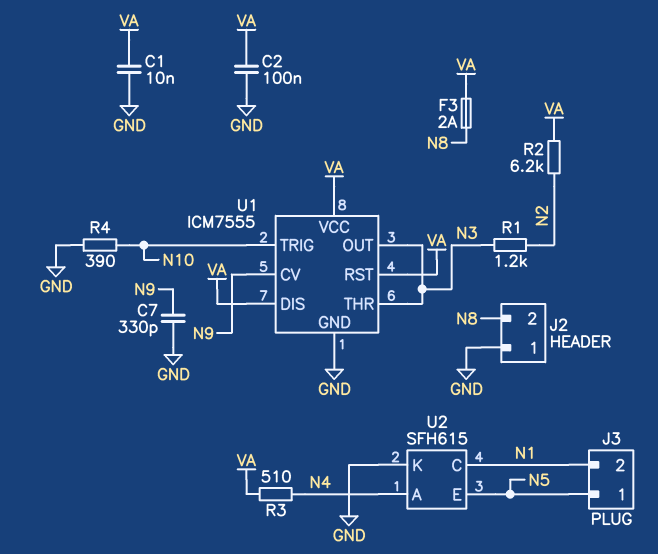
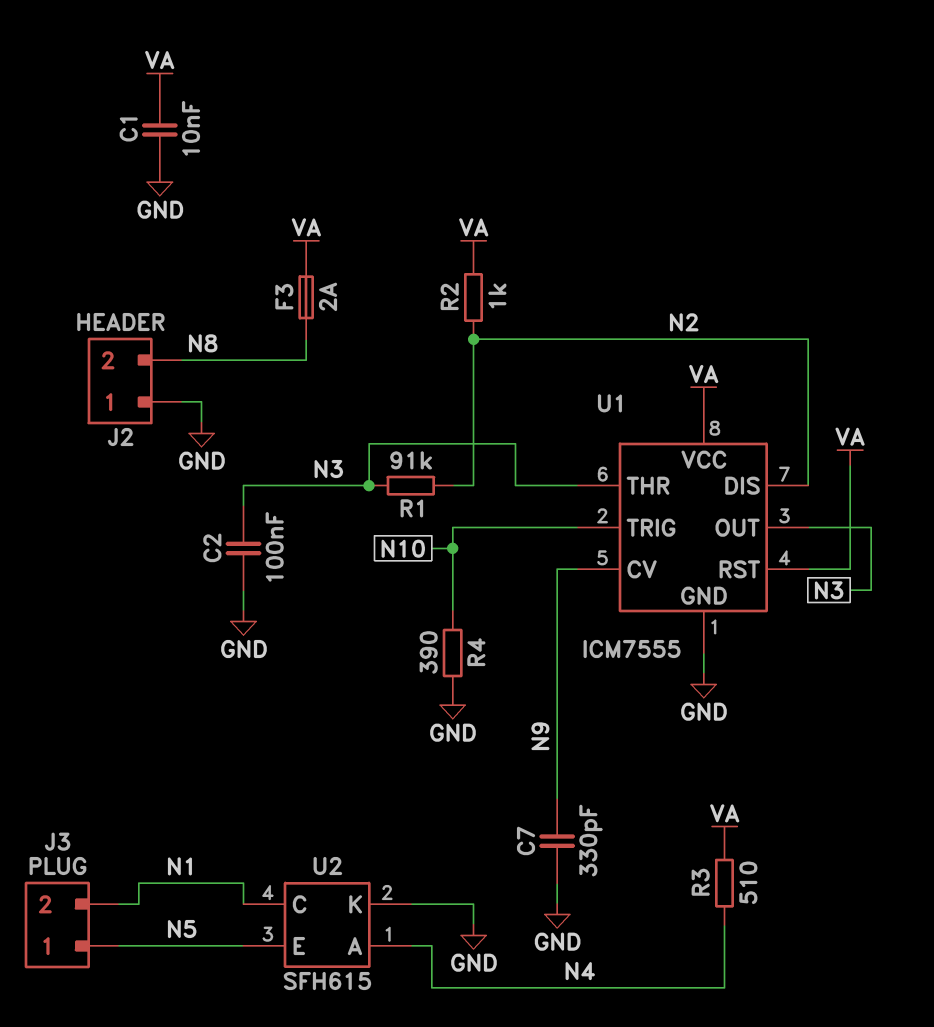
C2: 100nF (GND, VA) -> 100nF (GND, N3)
R1: 1.2k (N2, N3) -> 91k (N2, N3)
R2: 6.2k (N2, VA) -> 1k (N2, VA)
U1 pin DIS: VA -> N2

